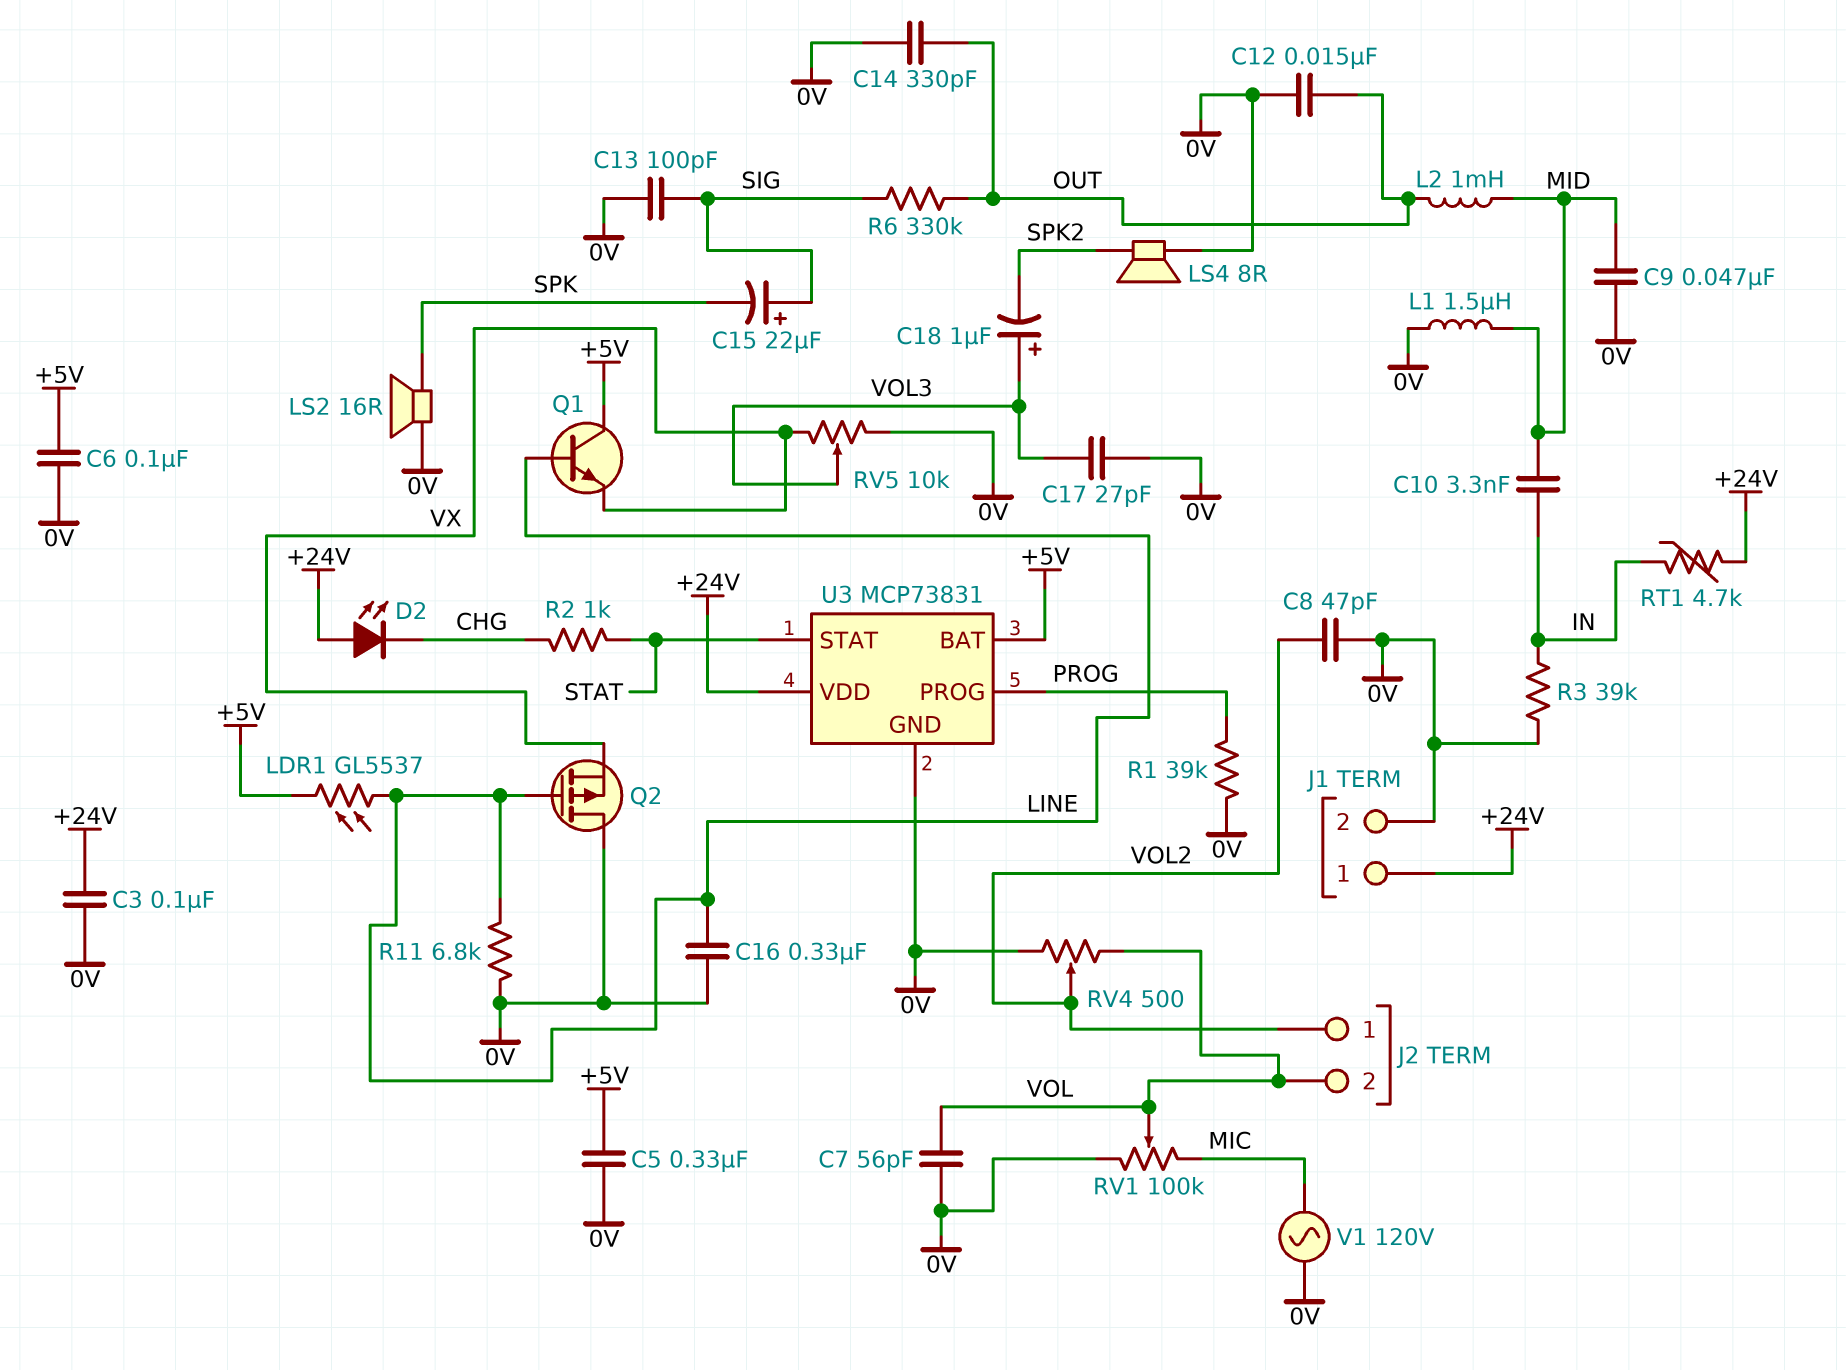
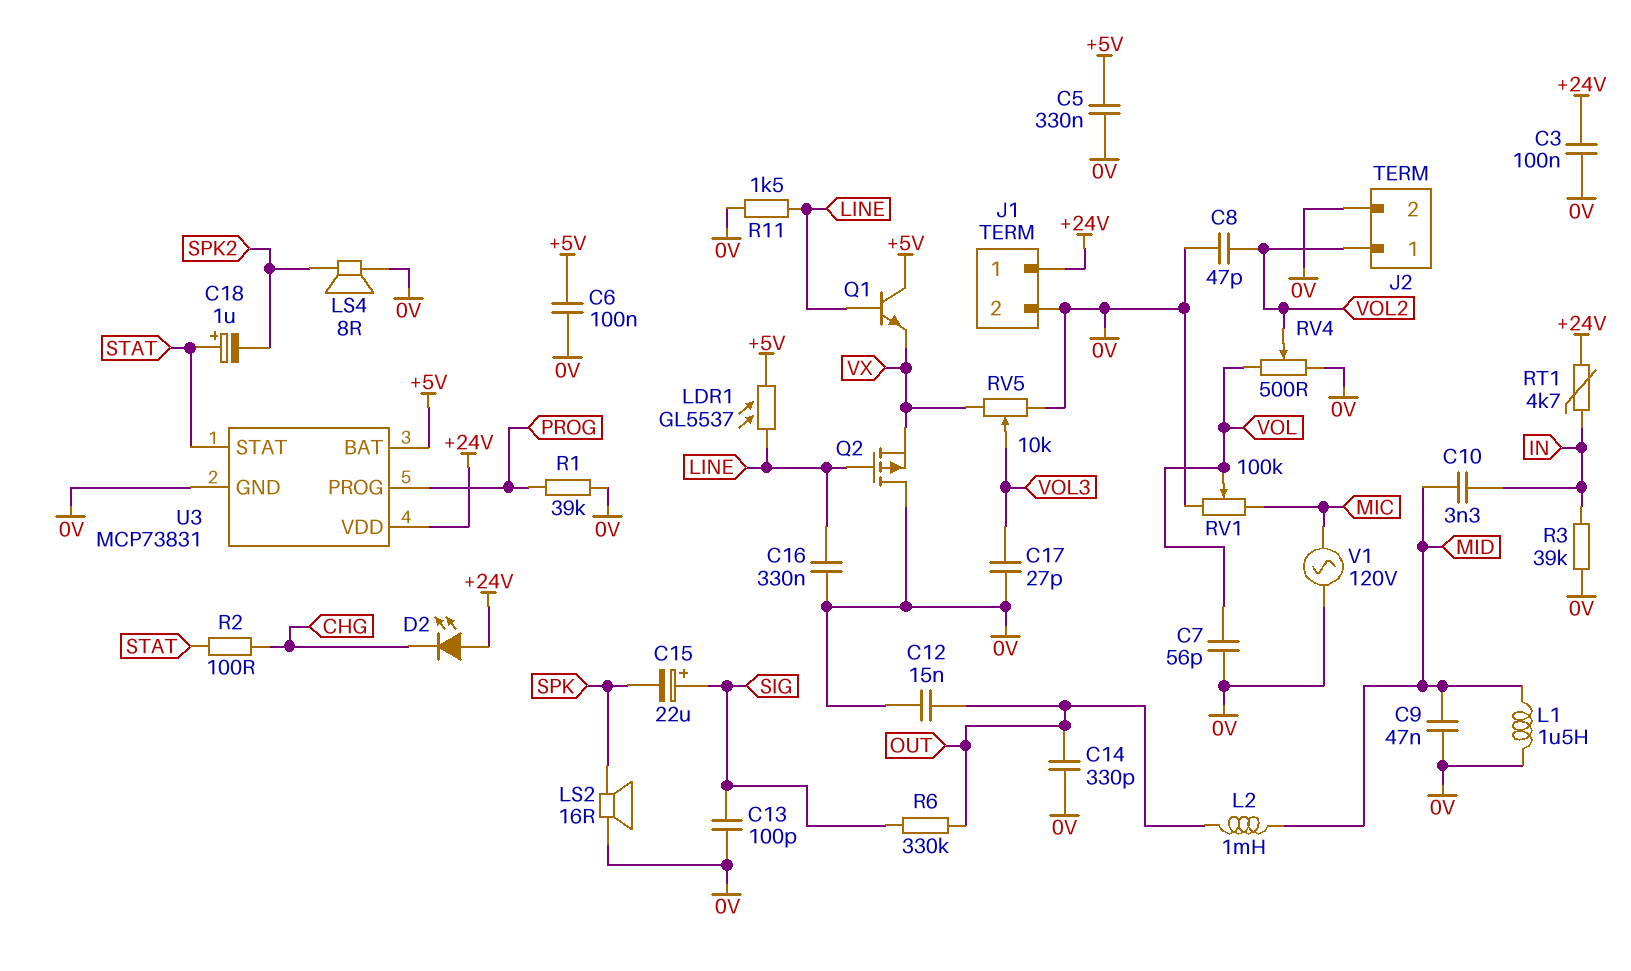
C18: 1uF (plus VOL3, minus SPK2) -> 1uF (plus STAT, minus SPK2)
J2 pin 2: VOL -> 0V
R2: 1k (CHG, STAT) -> 100 (CHG, STAT)
R11: 6.8k (0V, LINE) -> 1.5k (0V, LINE)

